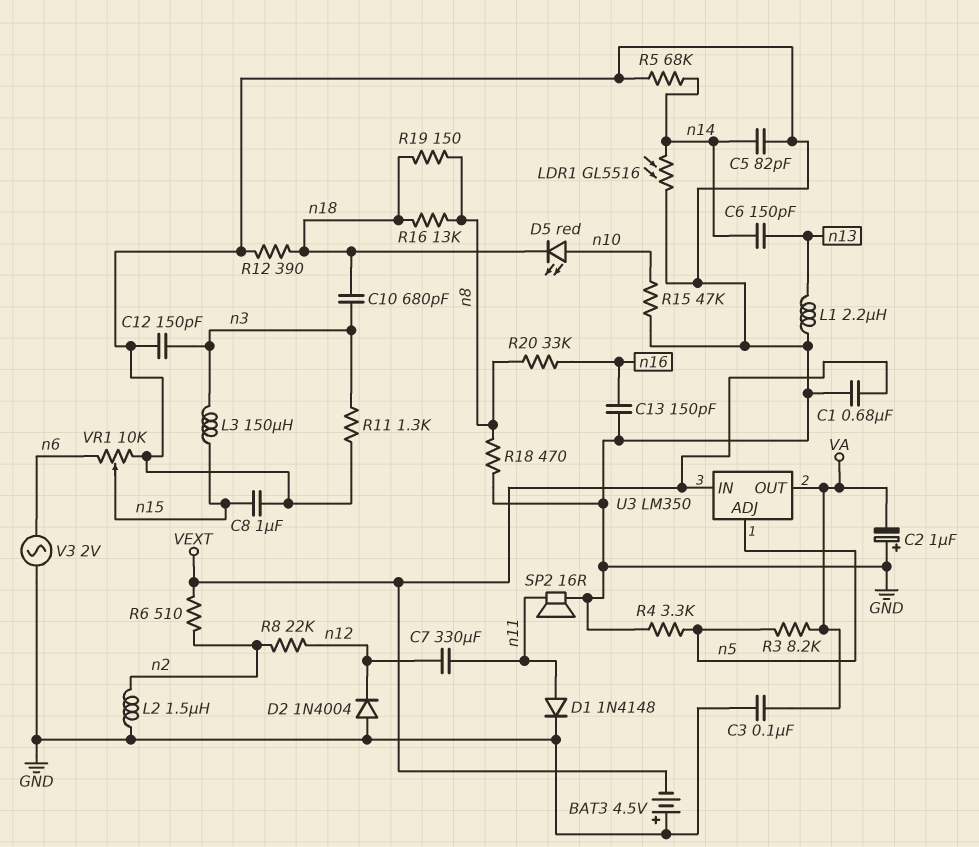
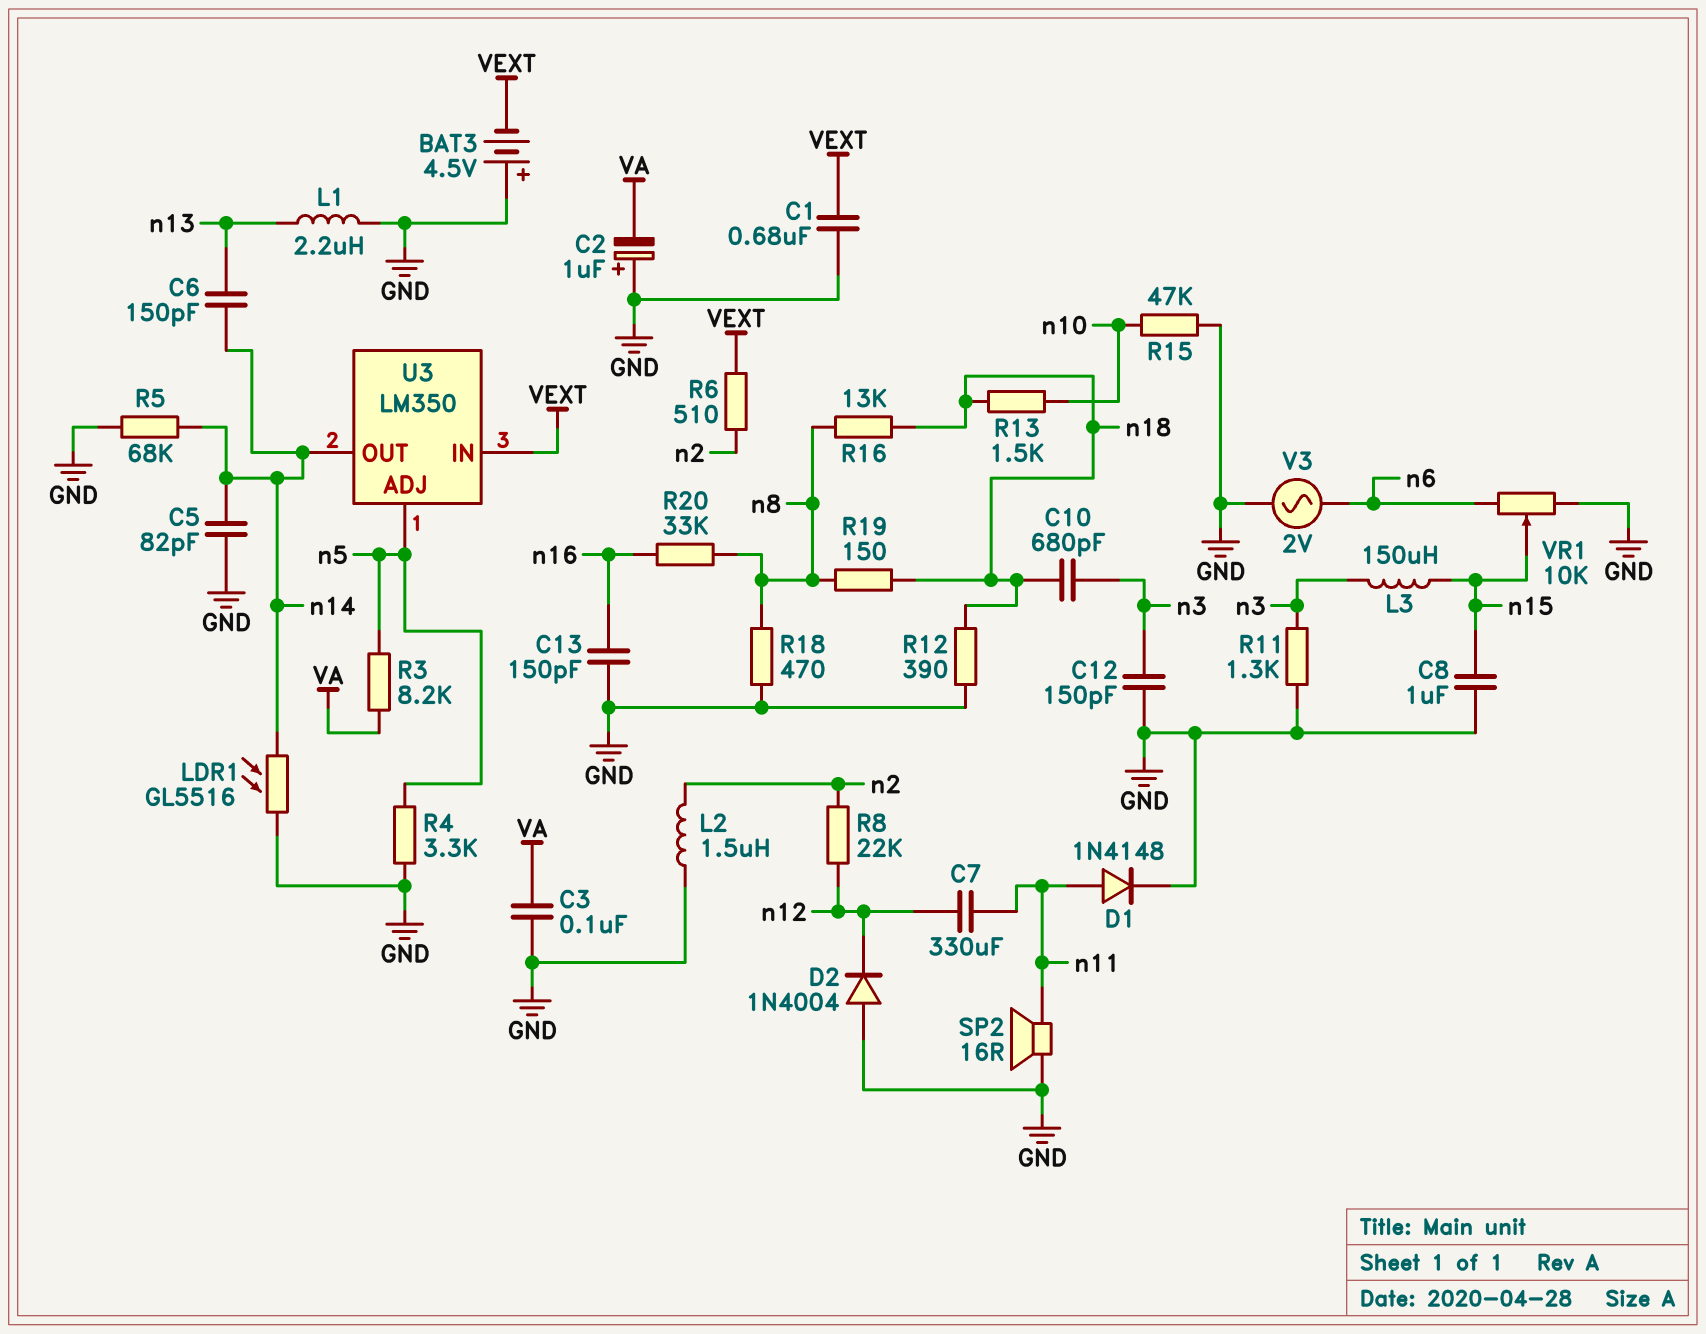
D5: LED red (A n10, K n18) -> none
R13: none -> 1.5k (n10, n18)
U3 pin OUT: VA -> n14

